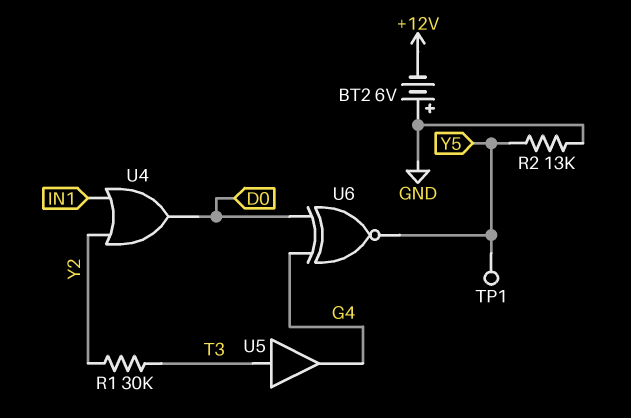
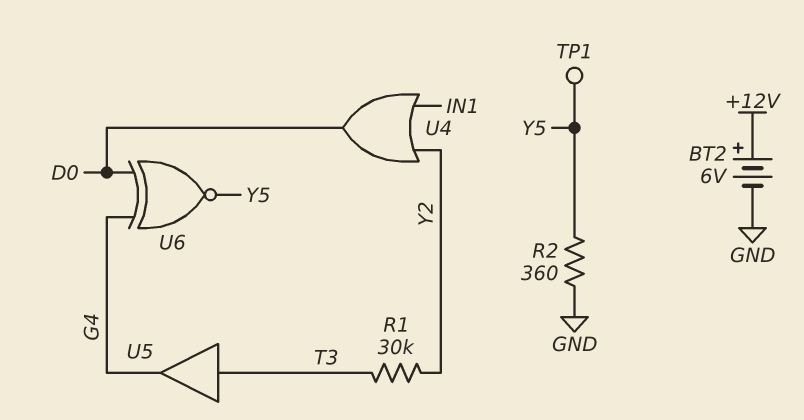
BT2: 6V (plus GND, minus +12V) -> 6V (plus +12V, minus GND)
R2: 13k (GND, Y5) -> 360 (GND, Y5)

